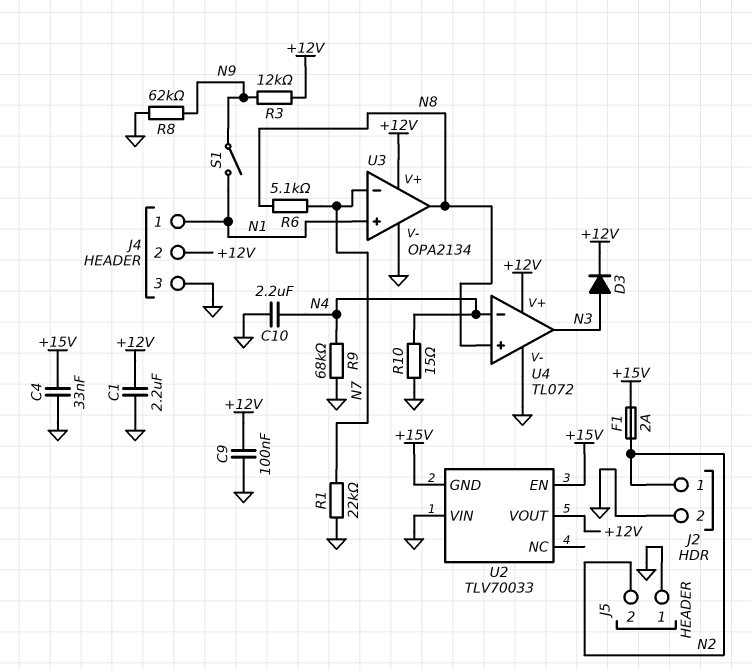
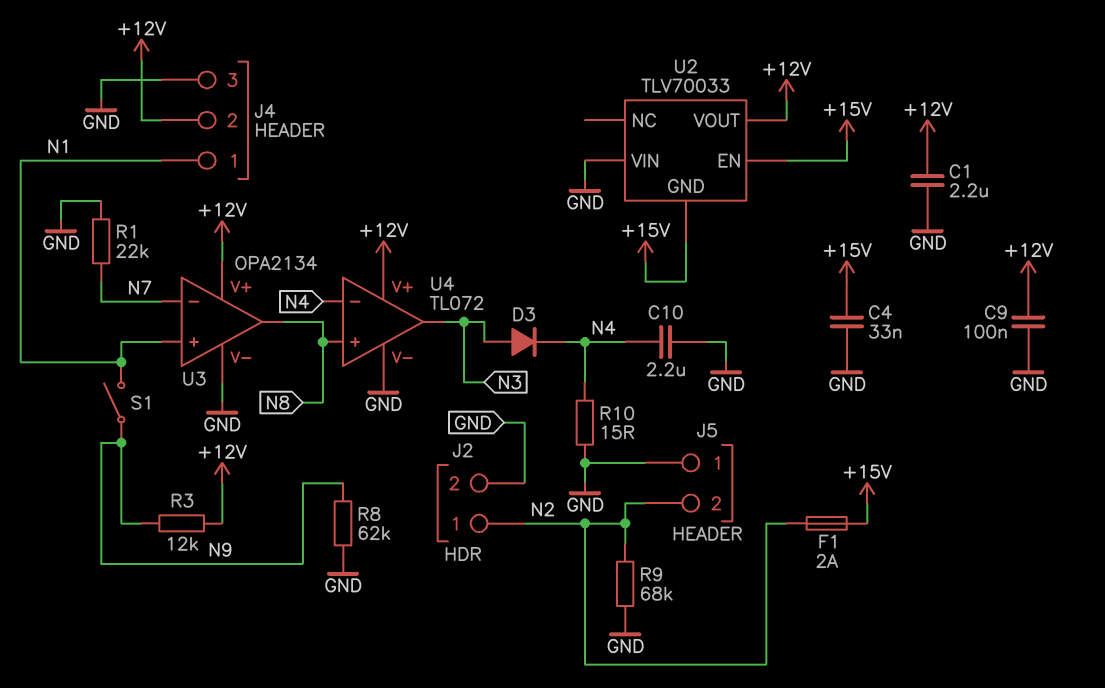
D3: diode (A N3, K +12V) -> diode (A N3, K N4)
R6: 5.1k (N7, N8) -> none
R9: 68k (GND, N4) -> 68k (GND, N2)

